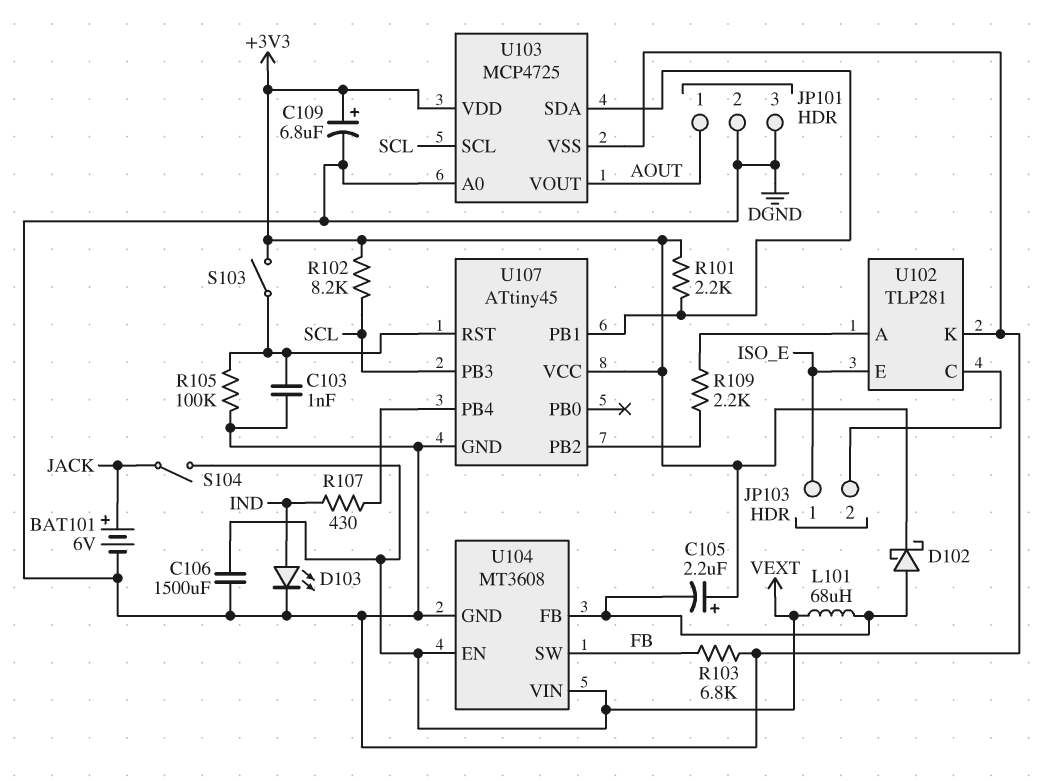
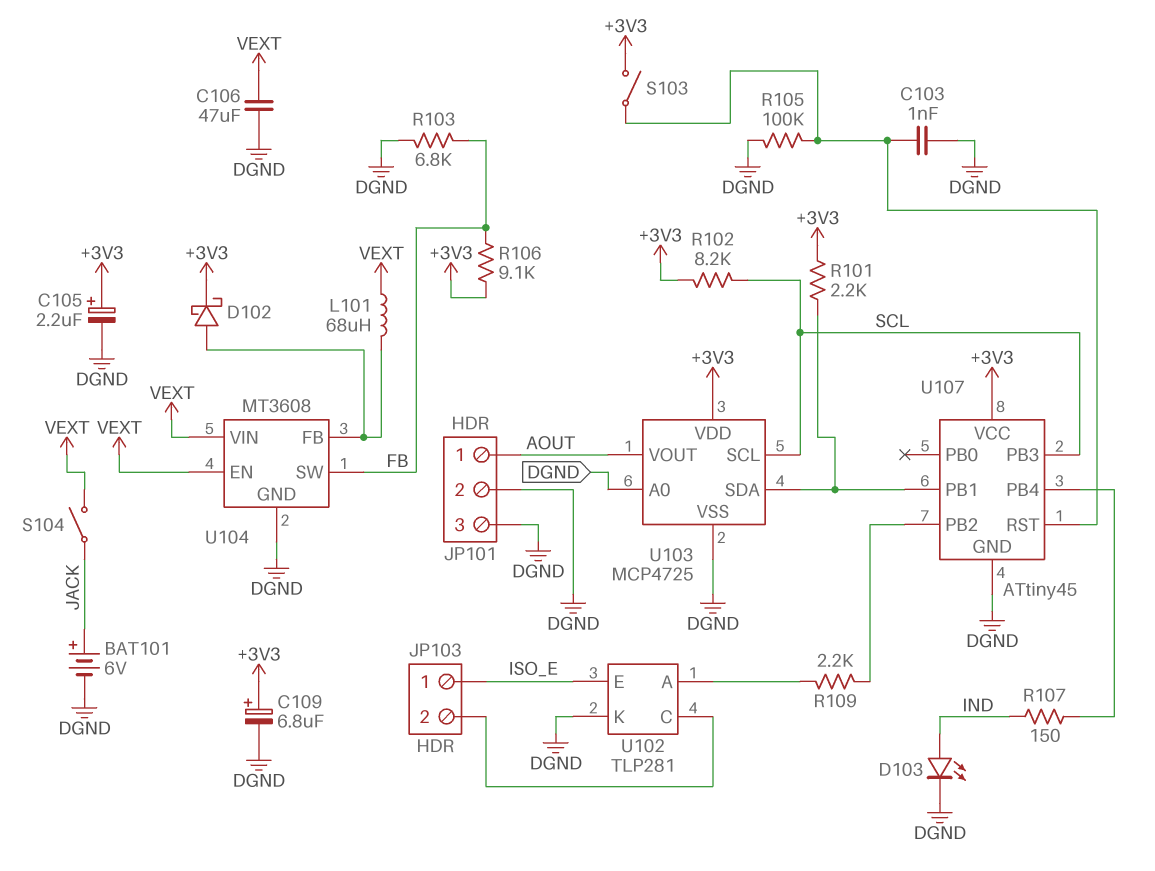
C105: 2.2uF (plus +3V3, minus U104/FB) -> 2.2uF (plus +3V3, minus DGND)
C106: 1500uF (DGND, VEXT) -> 47uF (DGND, VEXT)
R106: none -> 9.1k (+3V3, FB)
R107: 430 (IND, U107/PB4) -> 150 (IND, U107/PB4)

